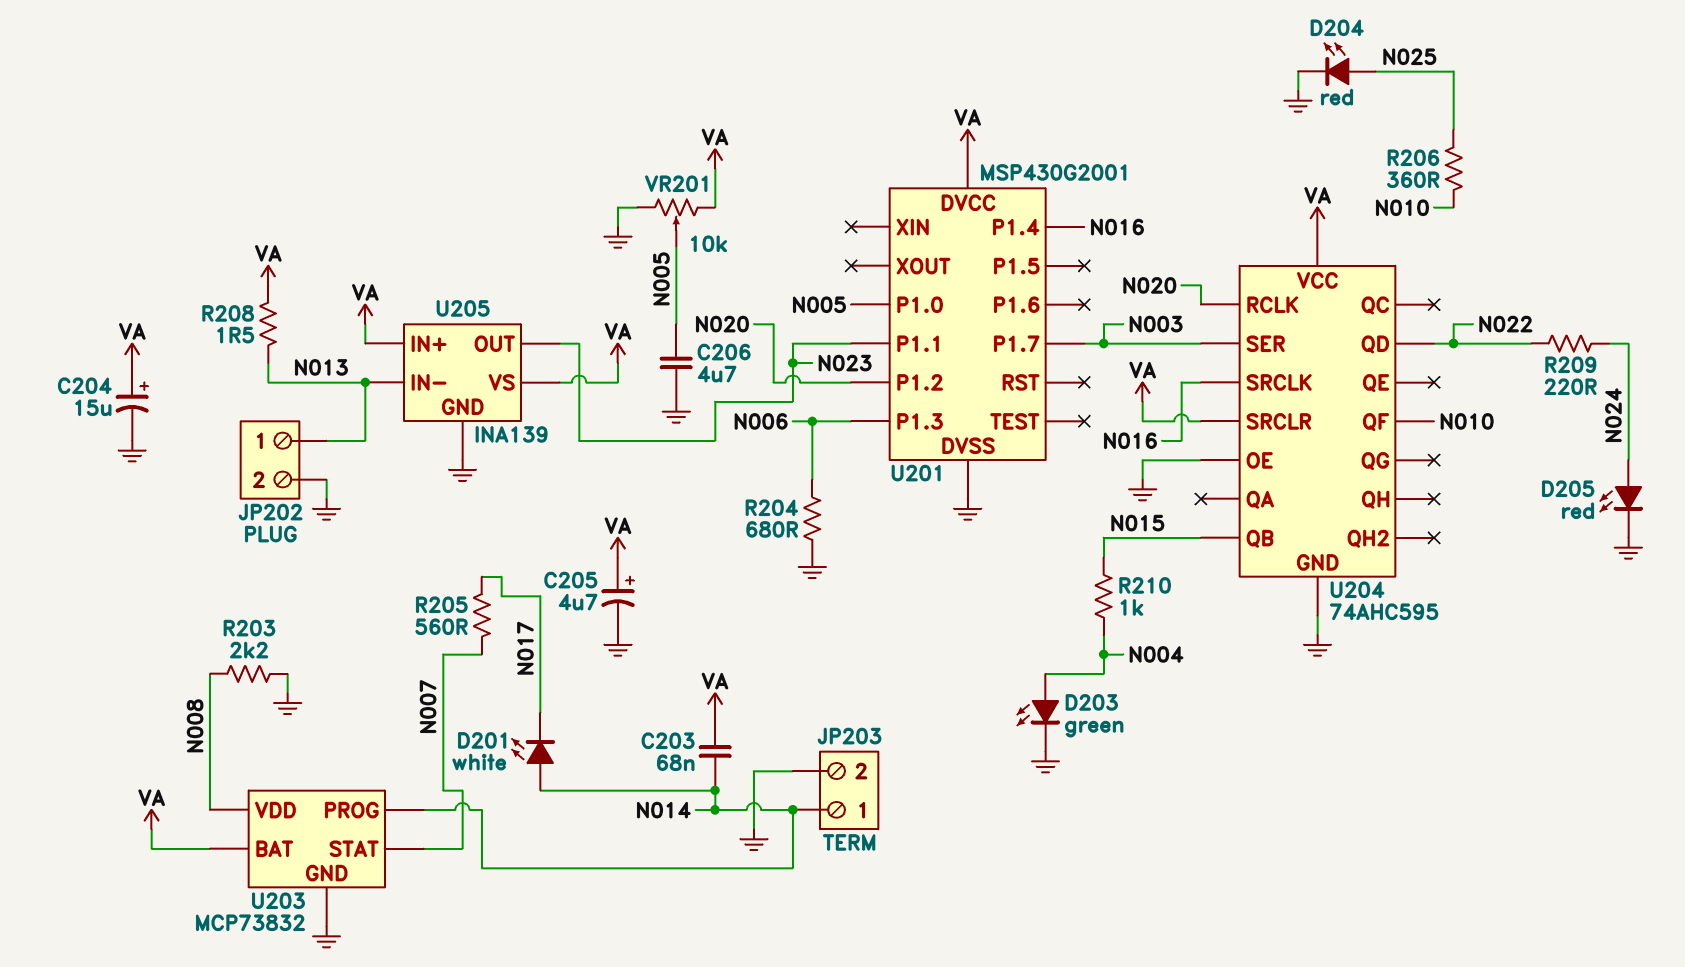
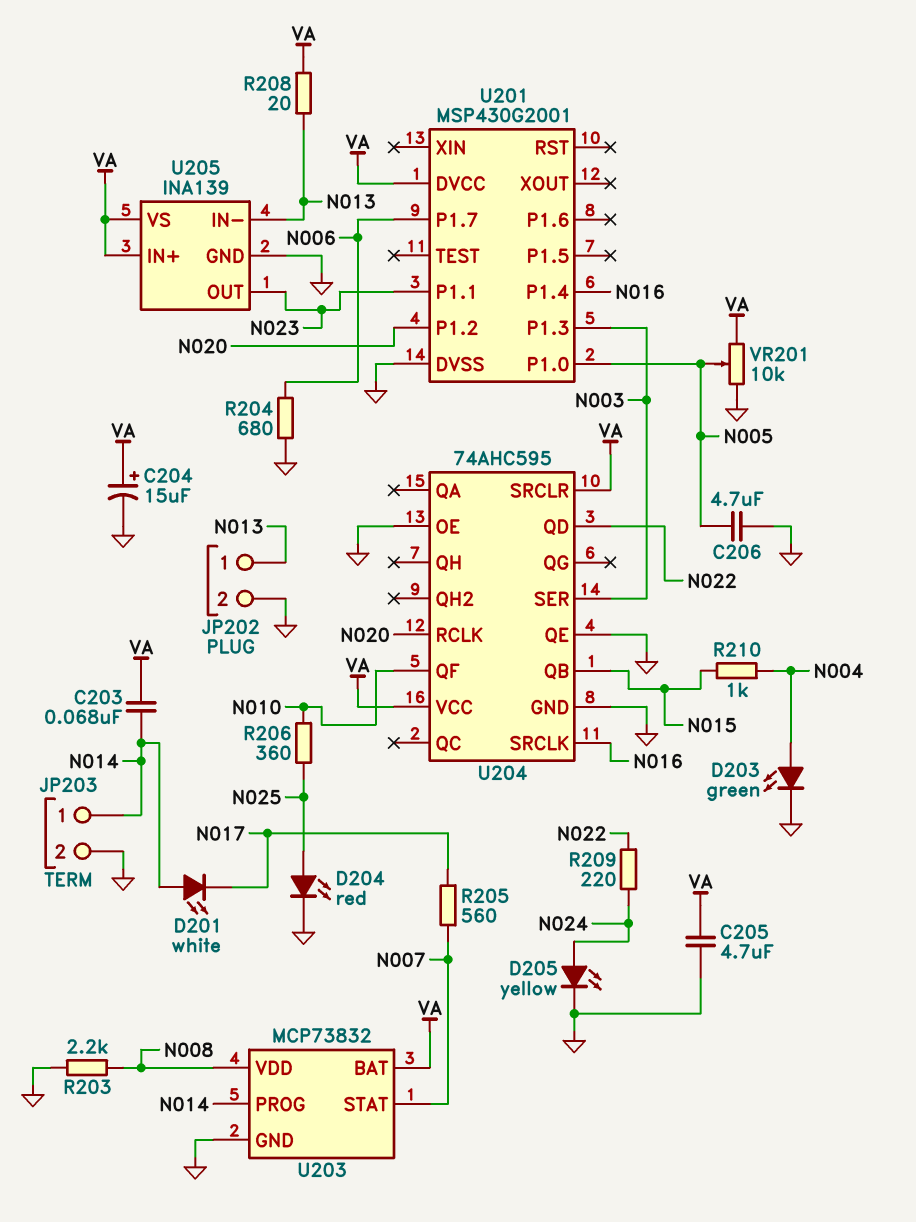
C205: 4.7uF (plus VA, minus GND) -> 4.7uF (GND, VA)
D205: LED red (A N024, K GND) -> LED yellow (A N024, K GND)
R208: 1.5 (N013, VA) -> 20 (N013, VA)
U201 pin P1.3: N006 -> N003
U201 pin P1.7: N003 -> N006
U204 pin QE: none -> GND

